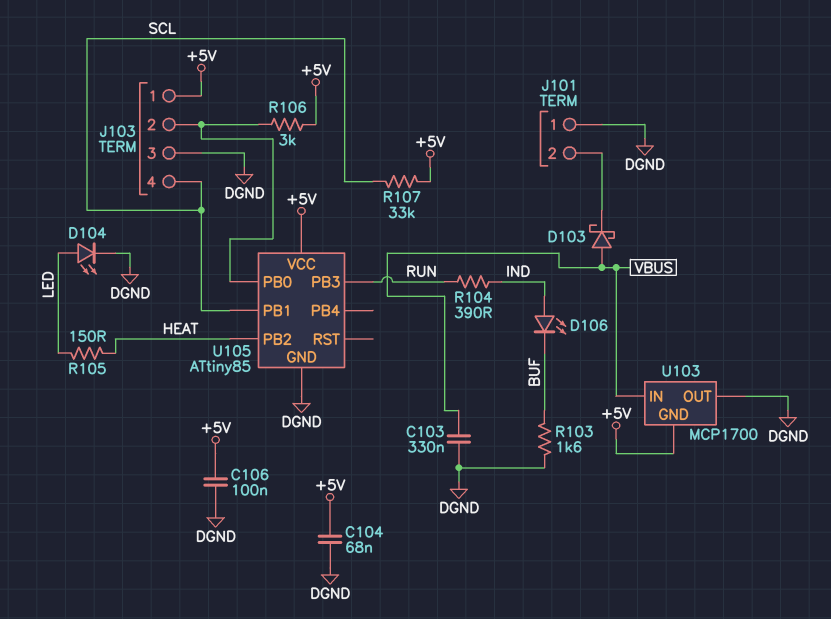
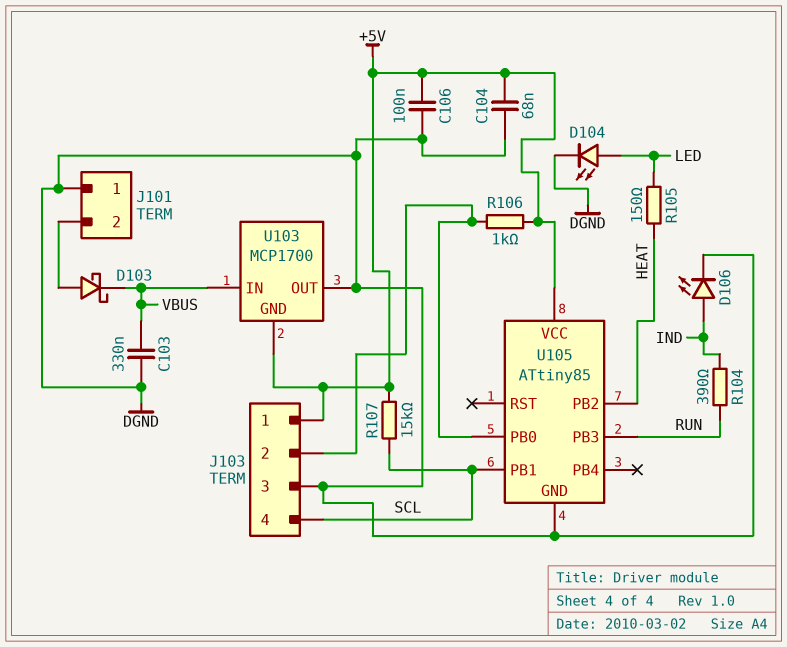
D103: schottky (A VBUS, K J101/2) -> schottky (A J101/2, K VBUS)
D106: LED (A IND, K BUF) -> LED (A IND, K DGND)
R103: 1.6k (BUF, DGND) -> none
R106: 3k (+5V, J103/2) -> 1k (+5V, J103/2)
R107: 33k (+5V, SCL) -> 15k (+5V, SCL)

